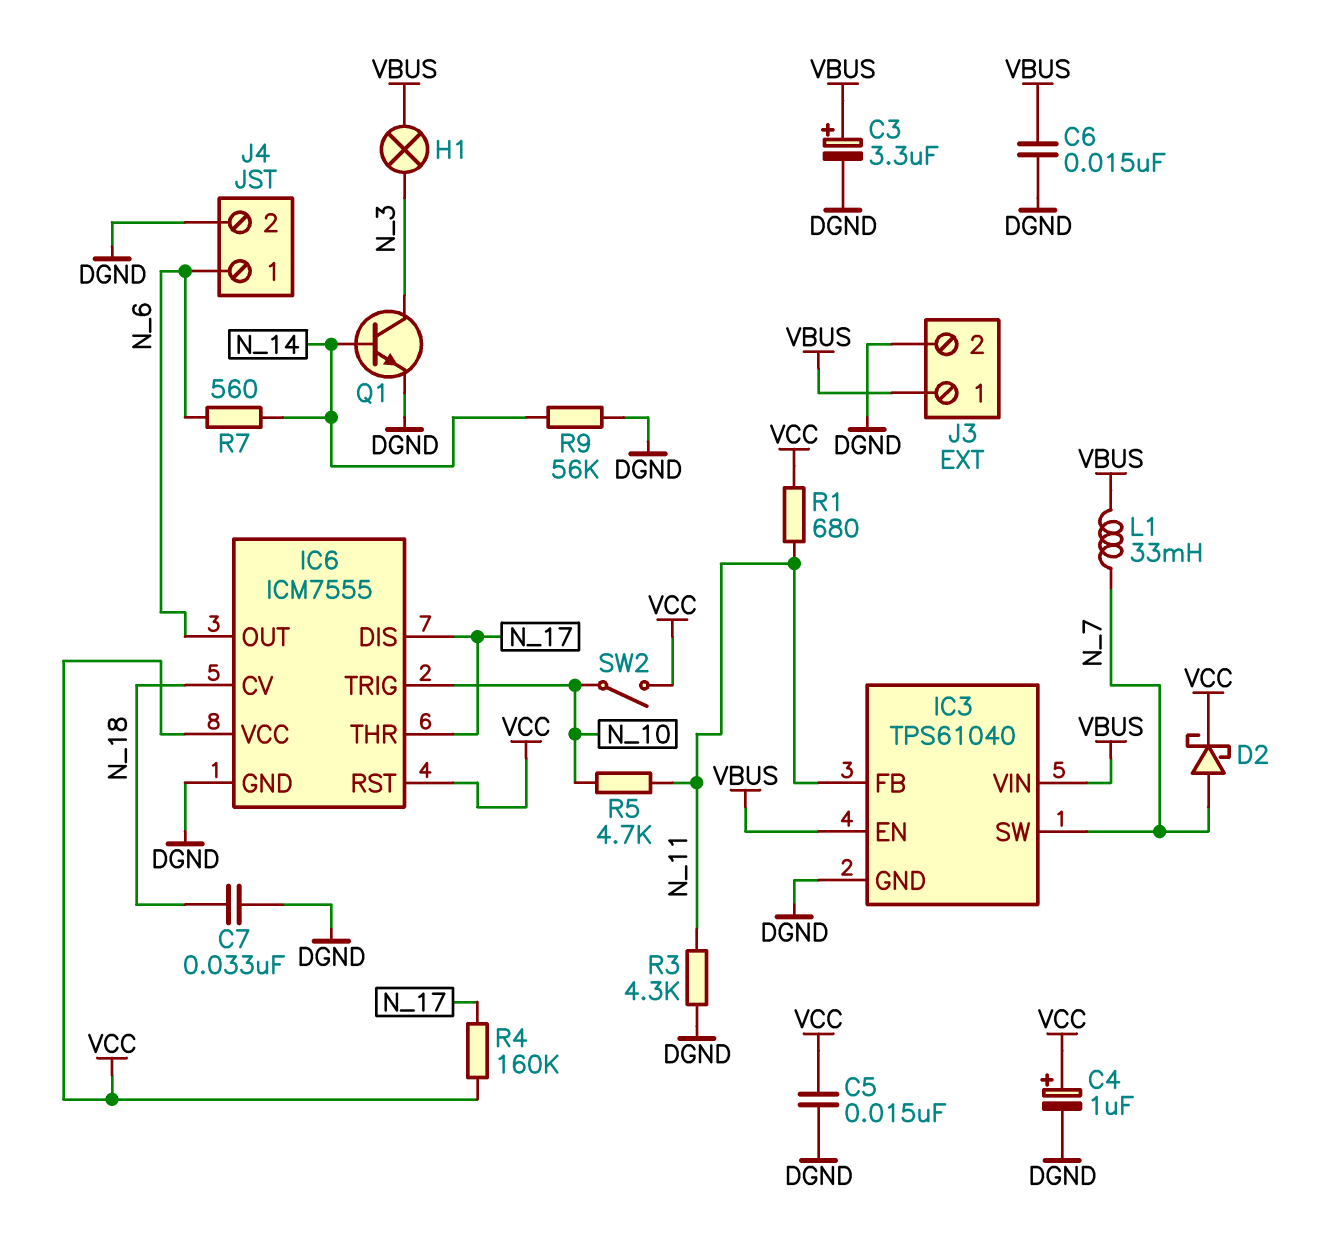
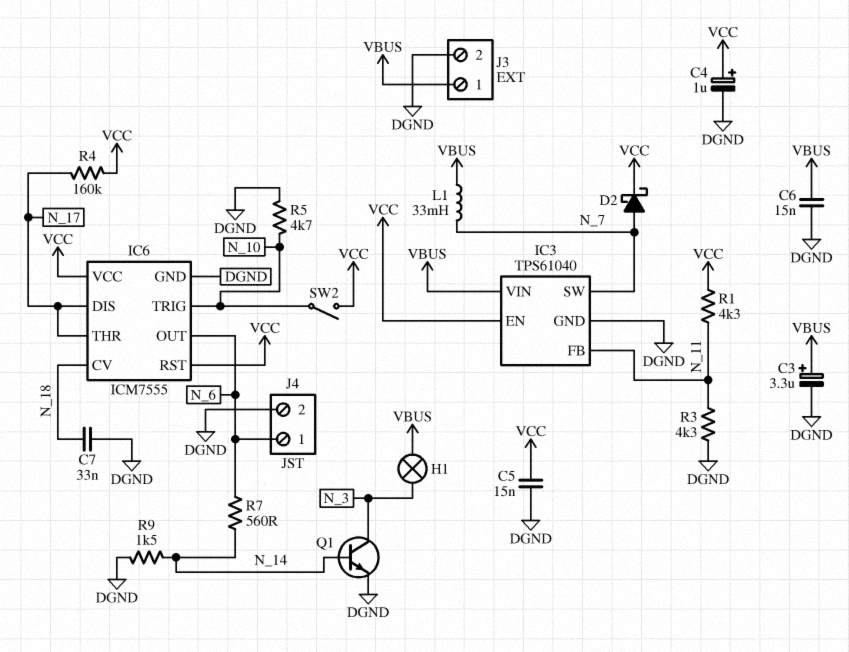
IC3 pin EN: VBUS -> VCC
R1: 680 (N_11, VCC) -> 4.3k (N_11, VCC)
R5: 4.7k (N_10, N_11) -> 4.7k (DGND, N_10)
R9: 56k (DGND, N_14) -> 1.5k (DGND, N_14)

